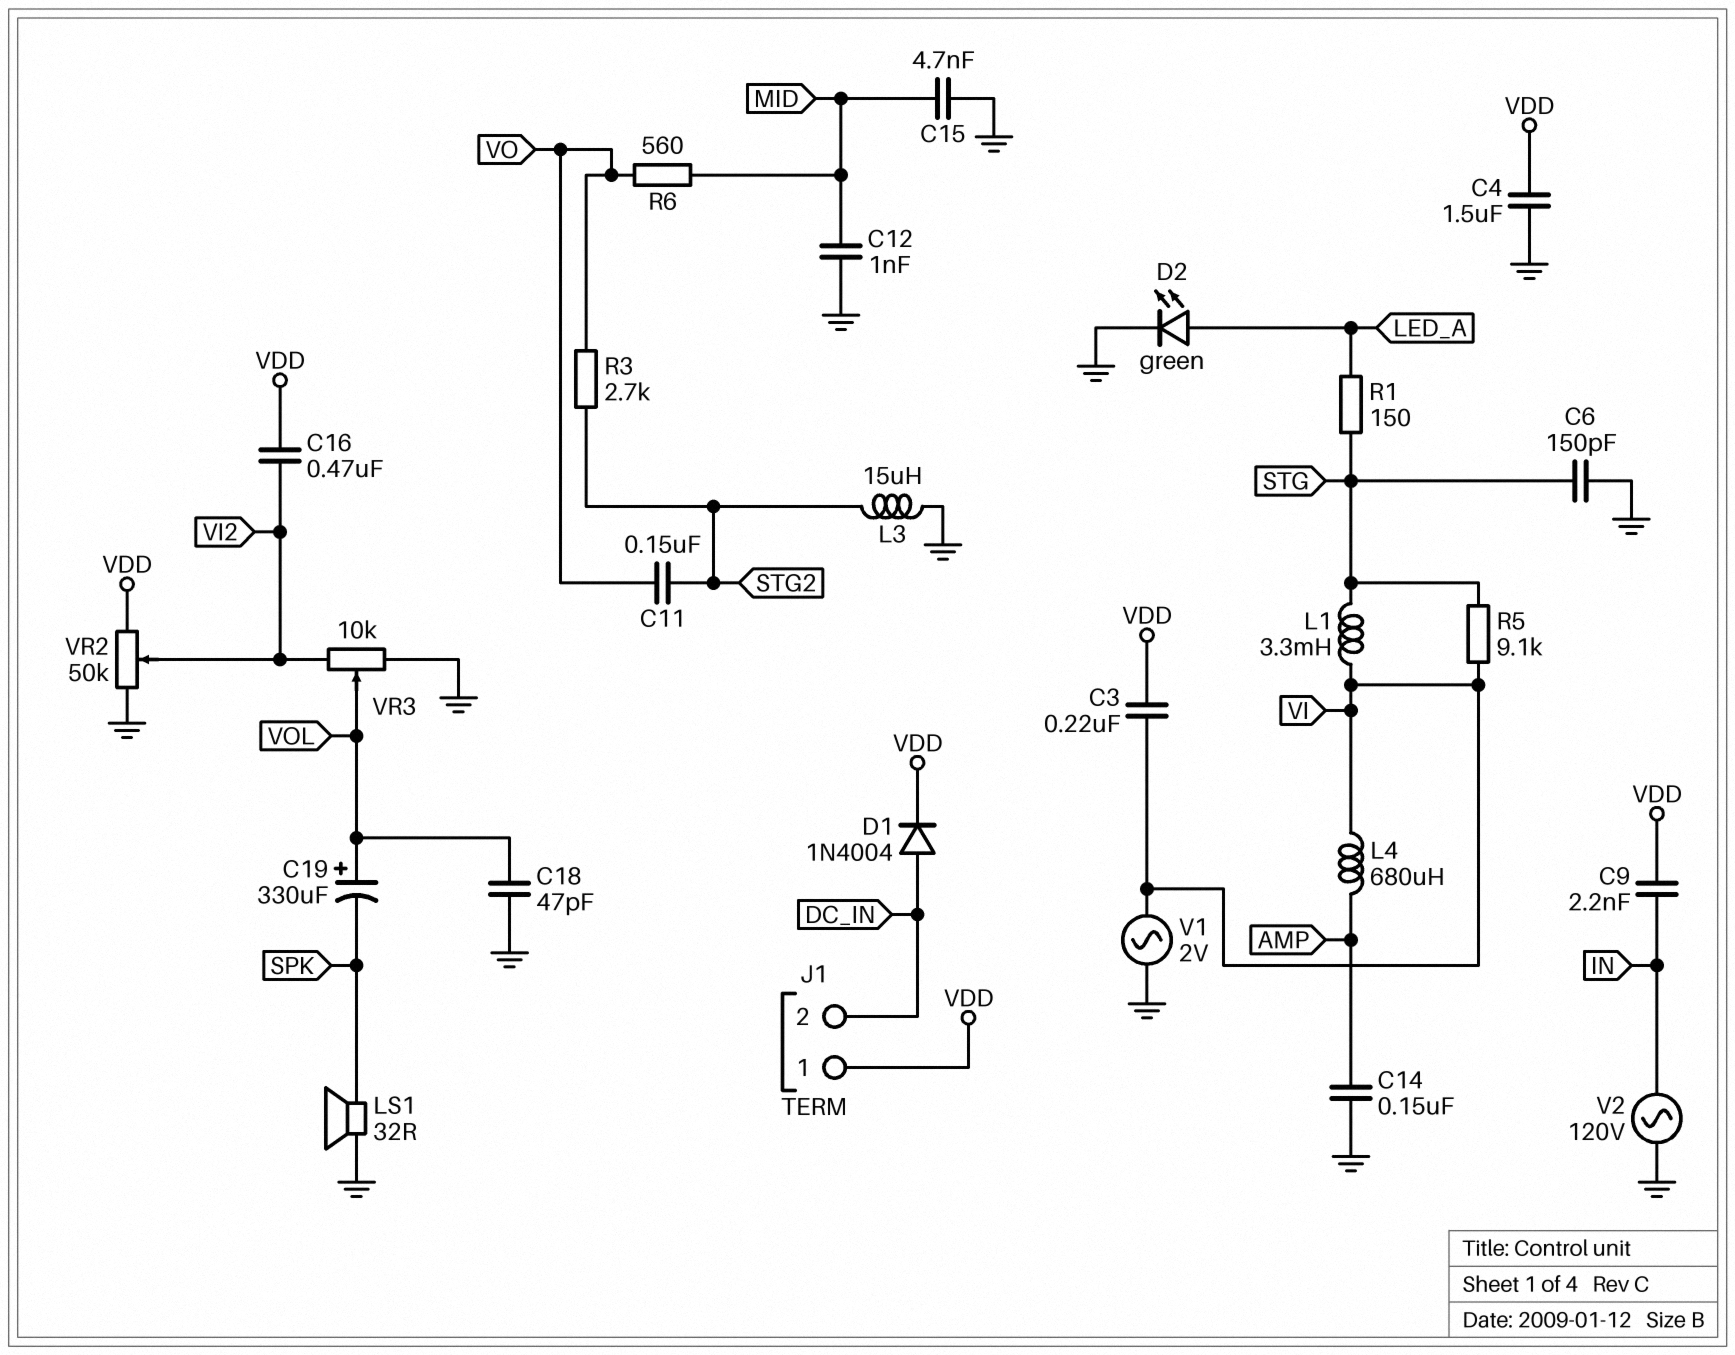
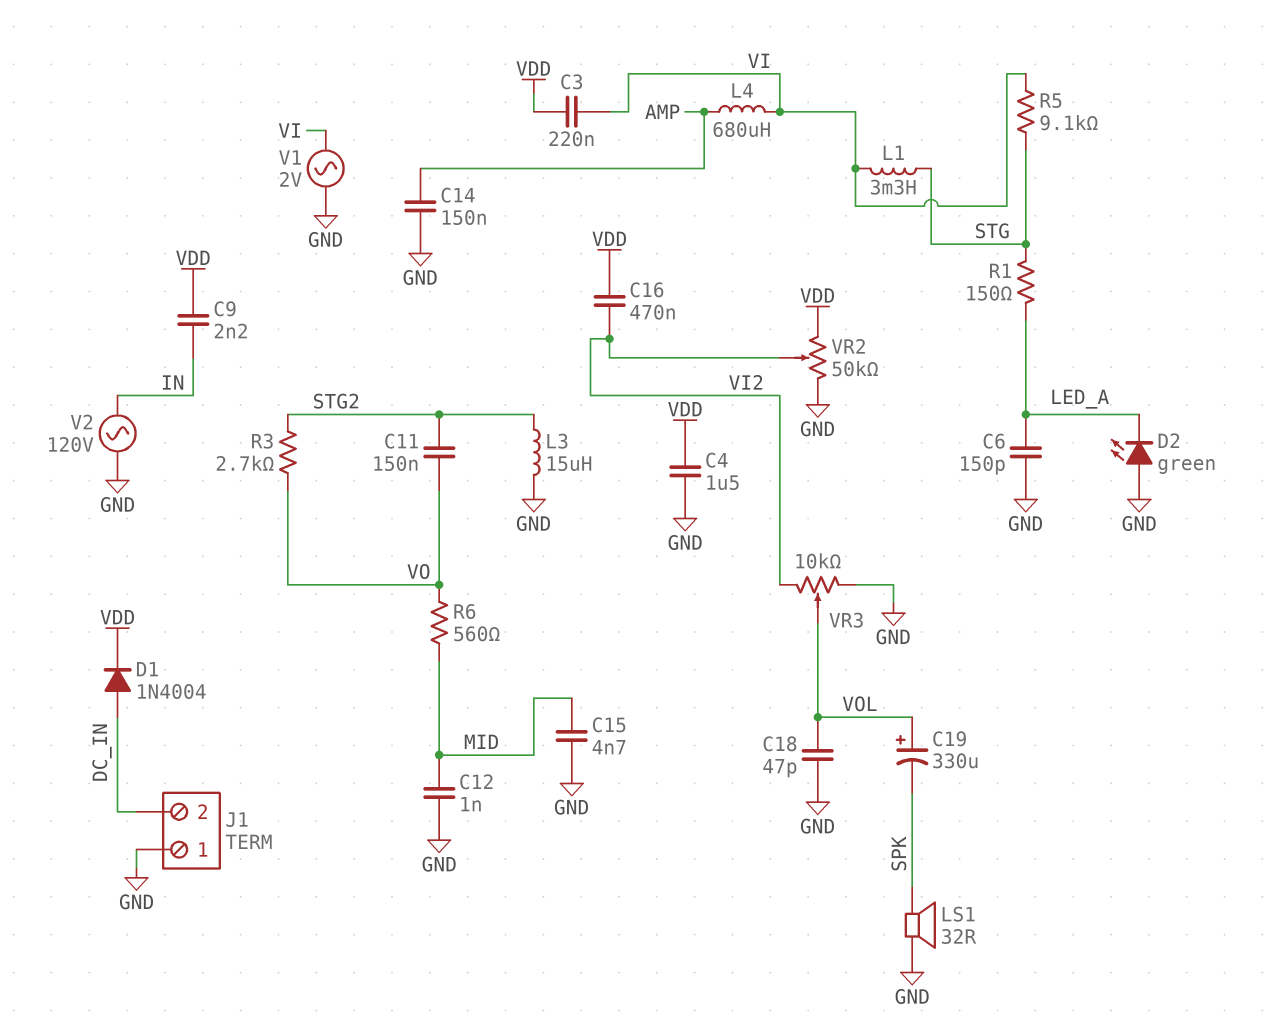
C6: 150pF (GND, STG) -> 150pF (GND, LED_A)
D2: LED green (A LED_A, K GND) -> LED green (A GND, K LED_A)
J1 pin 1: VDD -> GND

